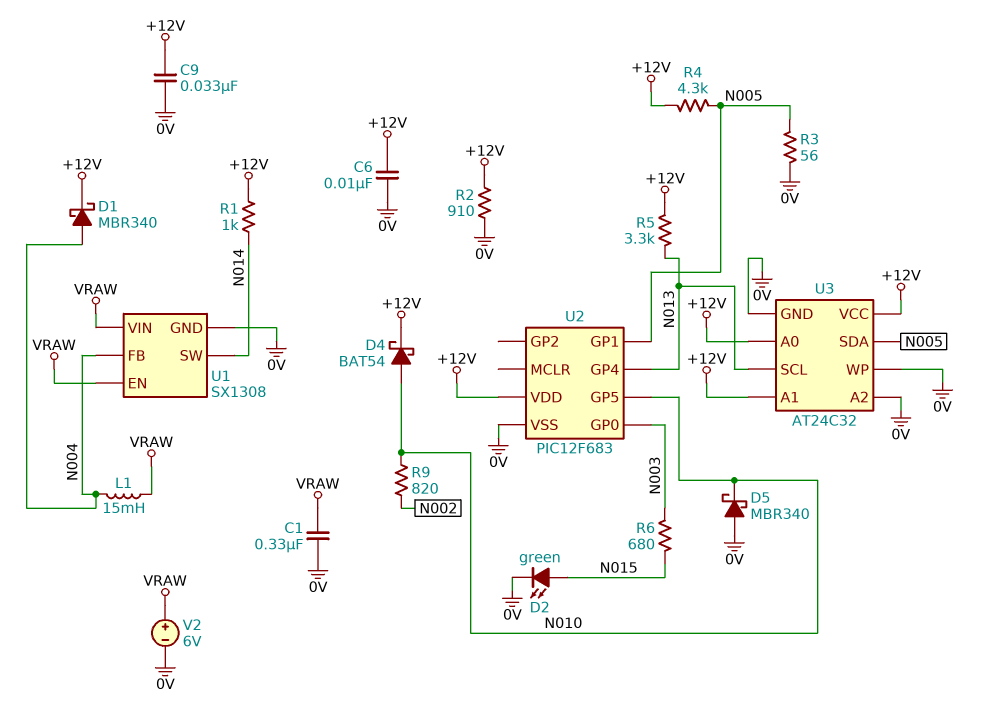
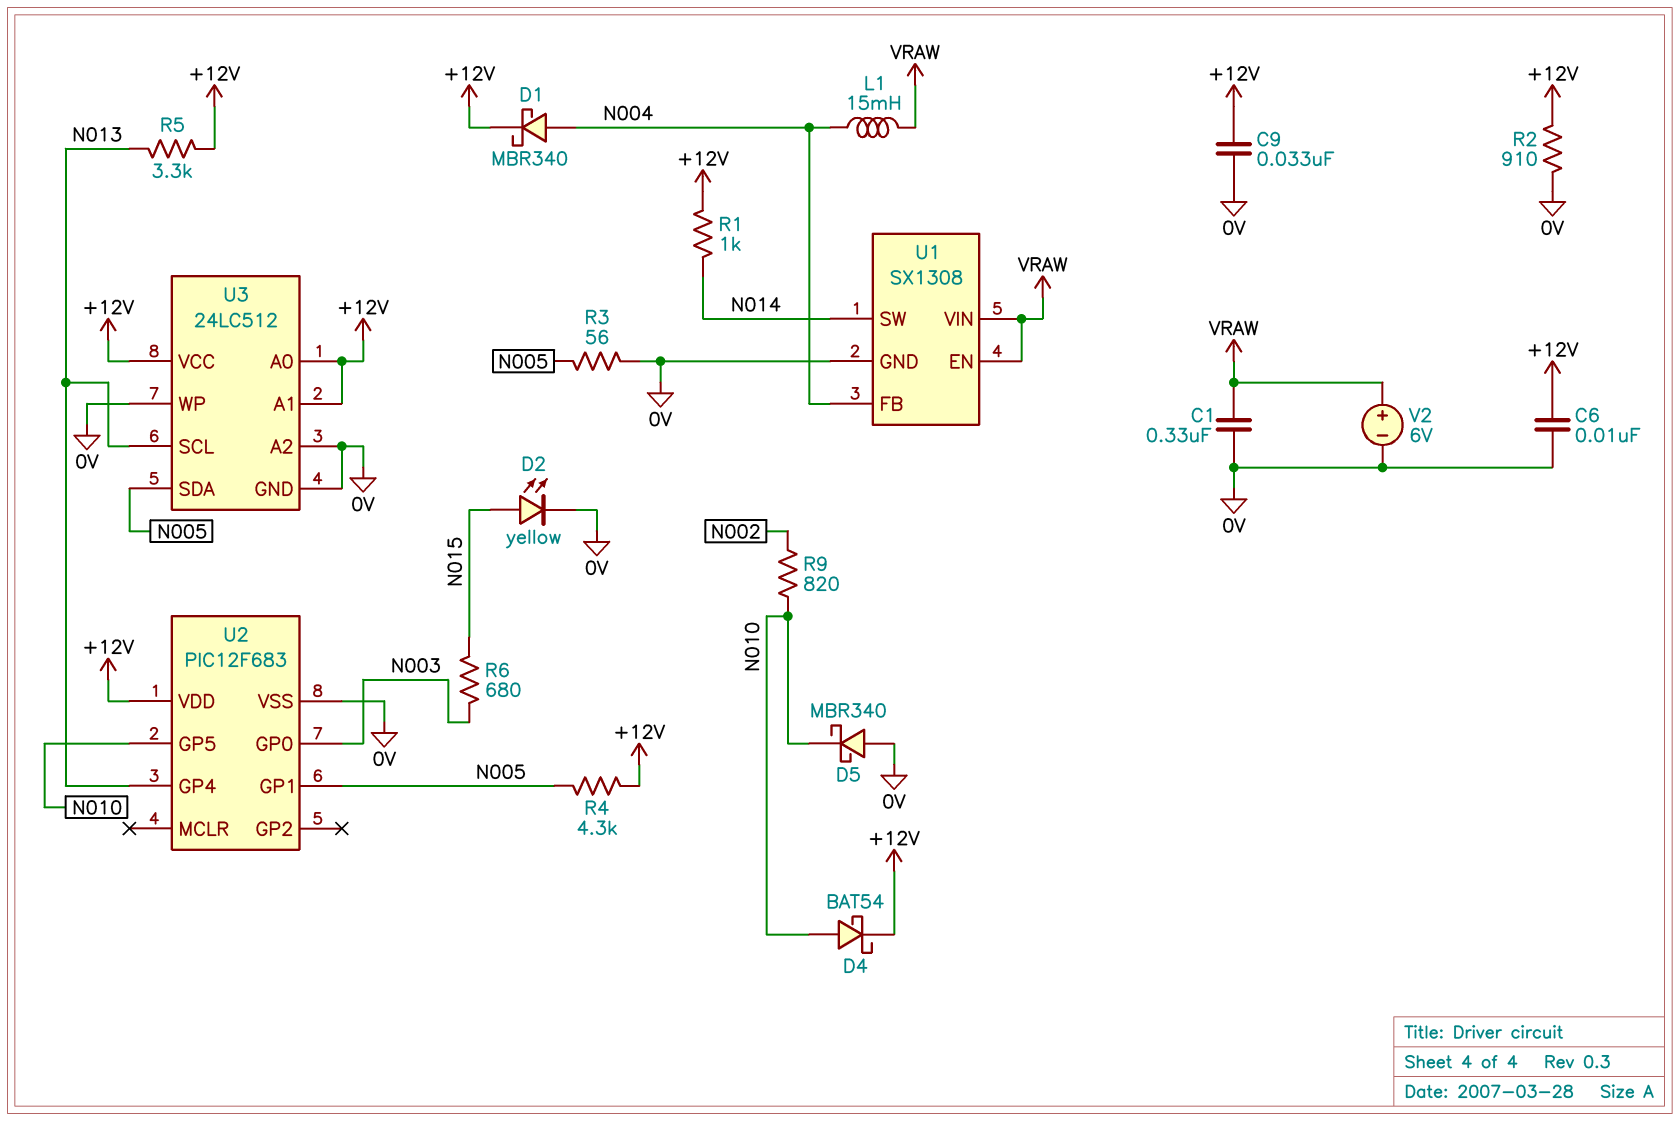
D2: LED green (A N015, K 0V) -> LED yellow (A N015, K 0V)
U3: AT24C32 -> 24LC512

